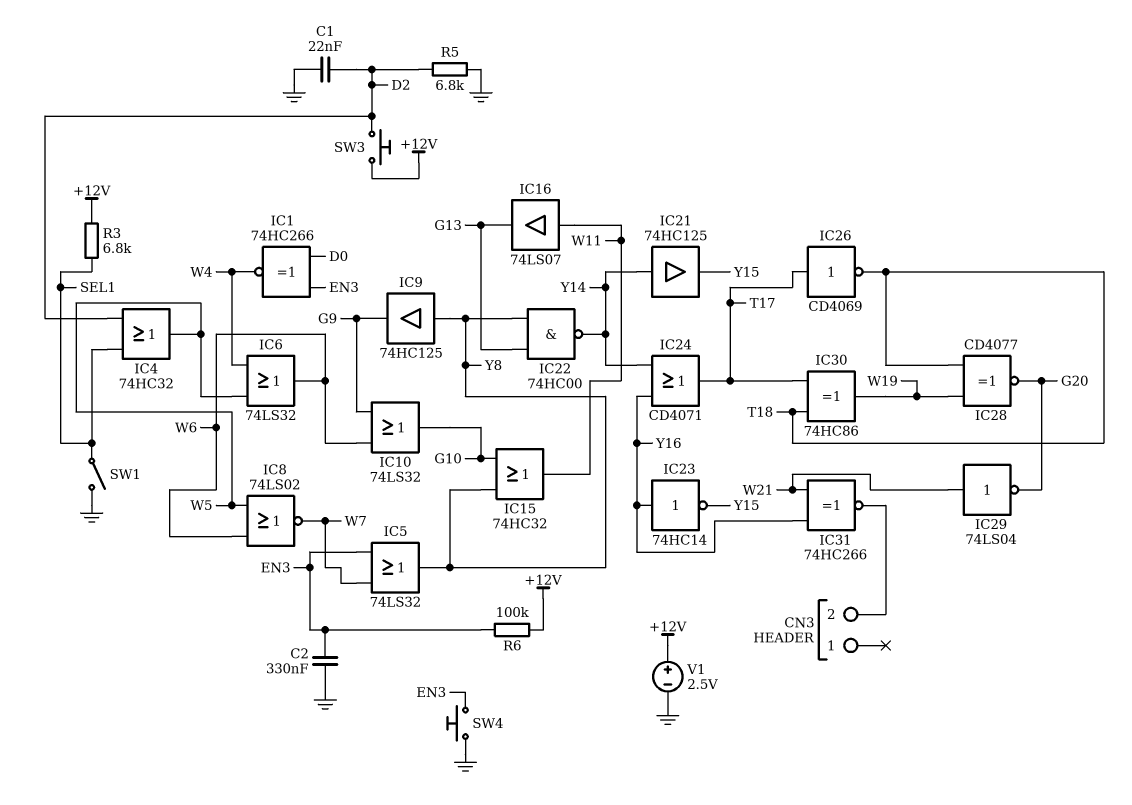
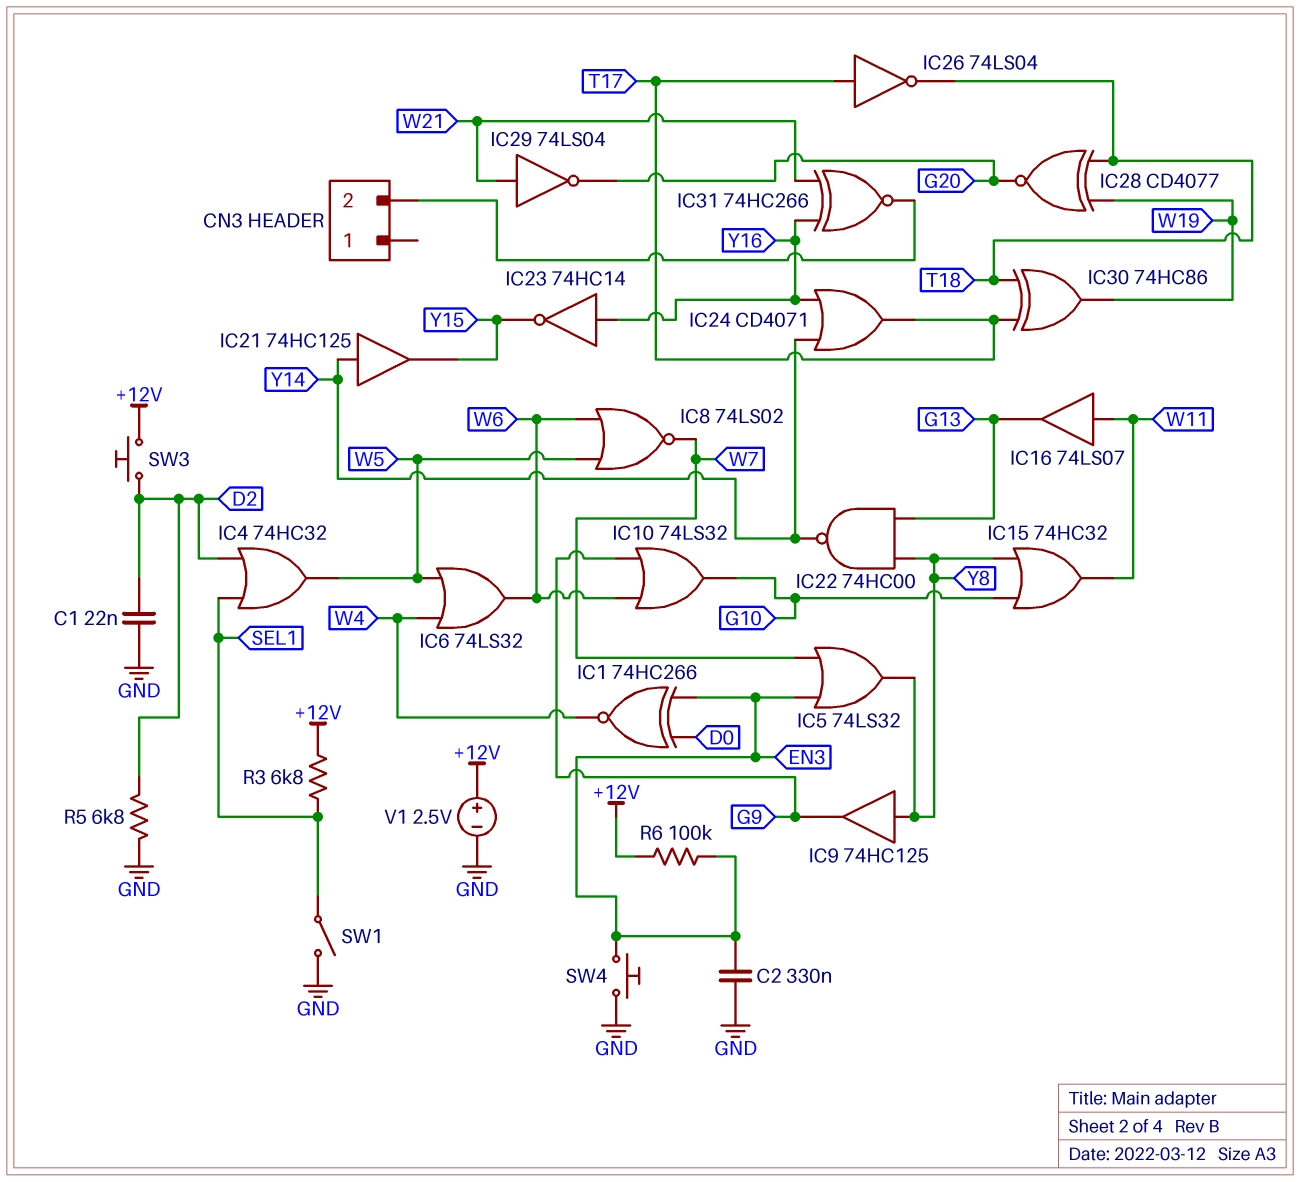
IC26: NOT CD4069 (in T17, out T18) -> NOT 74LS04 (in T17, out T18)

